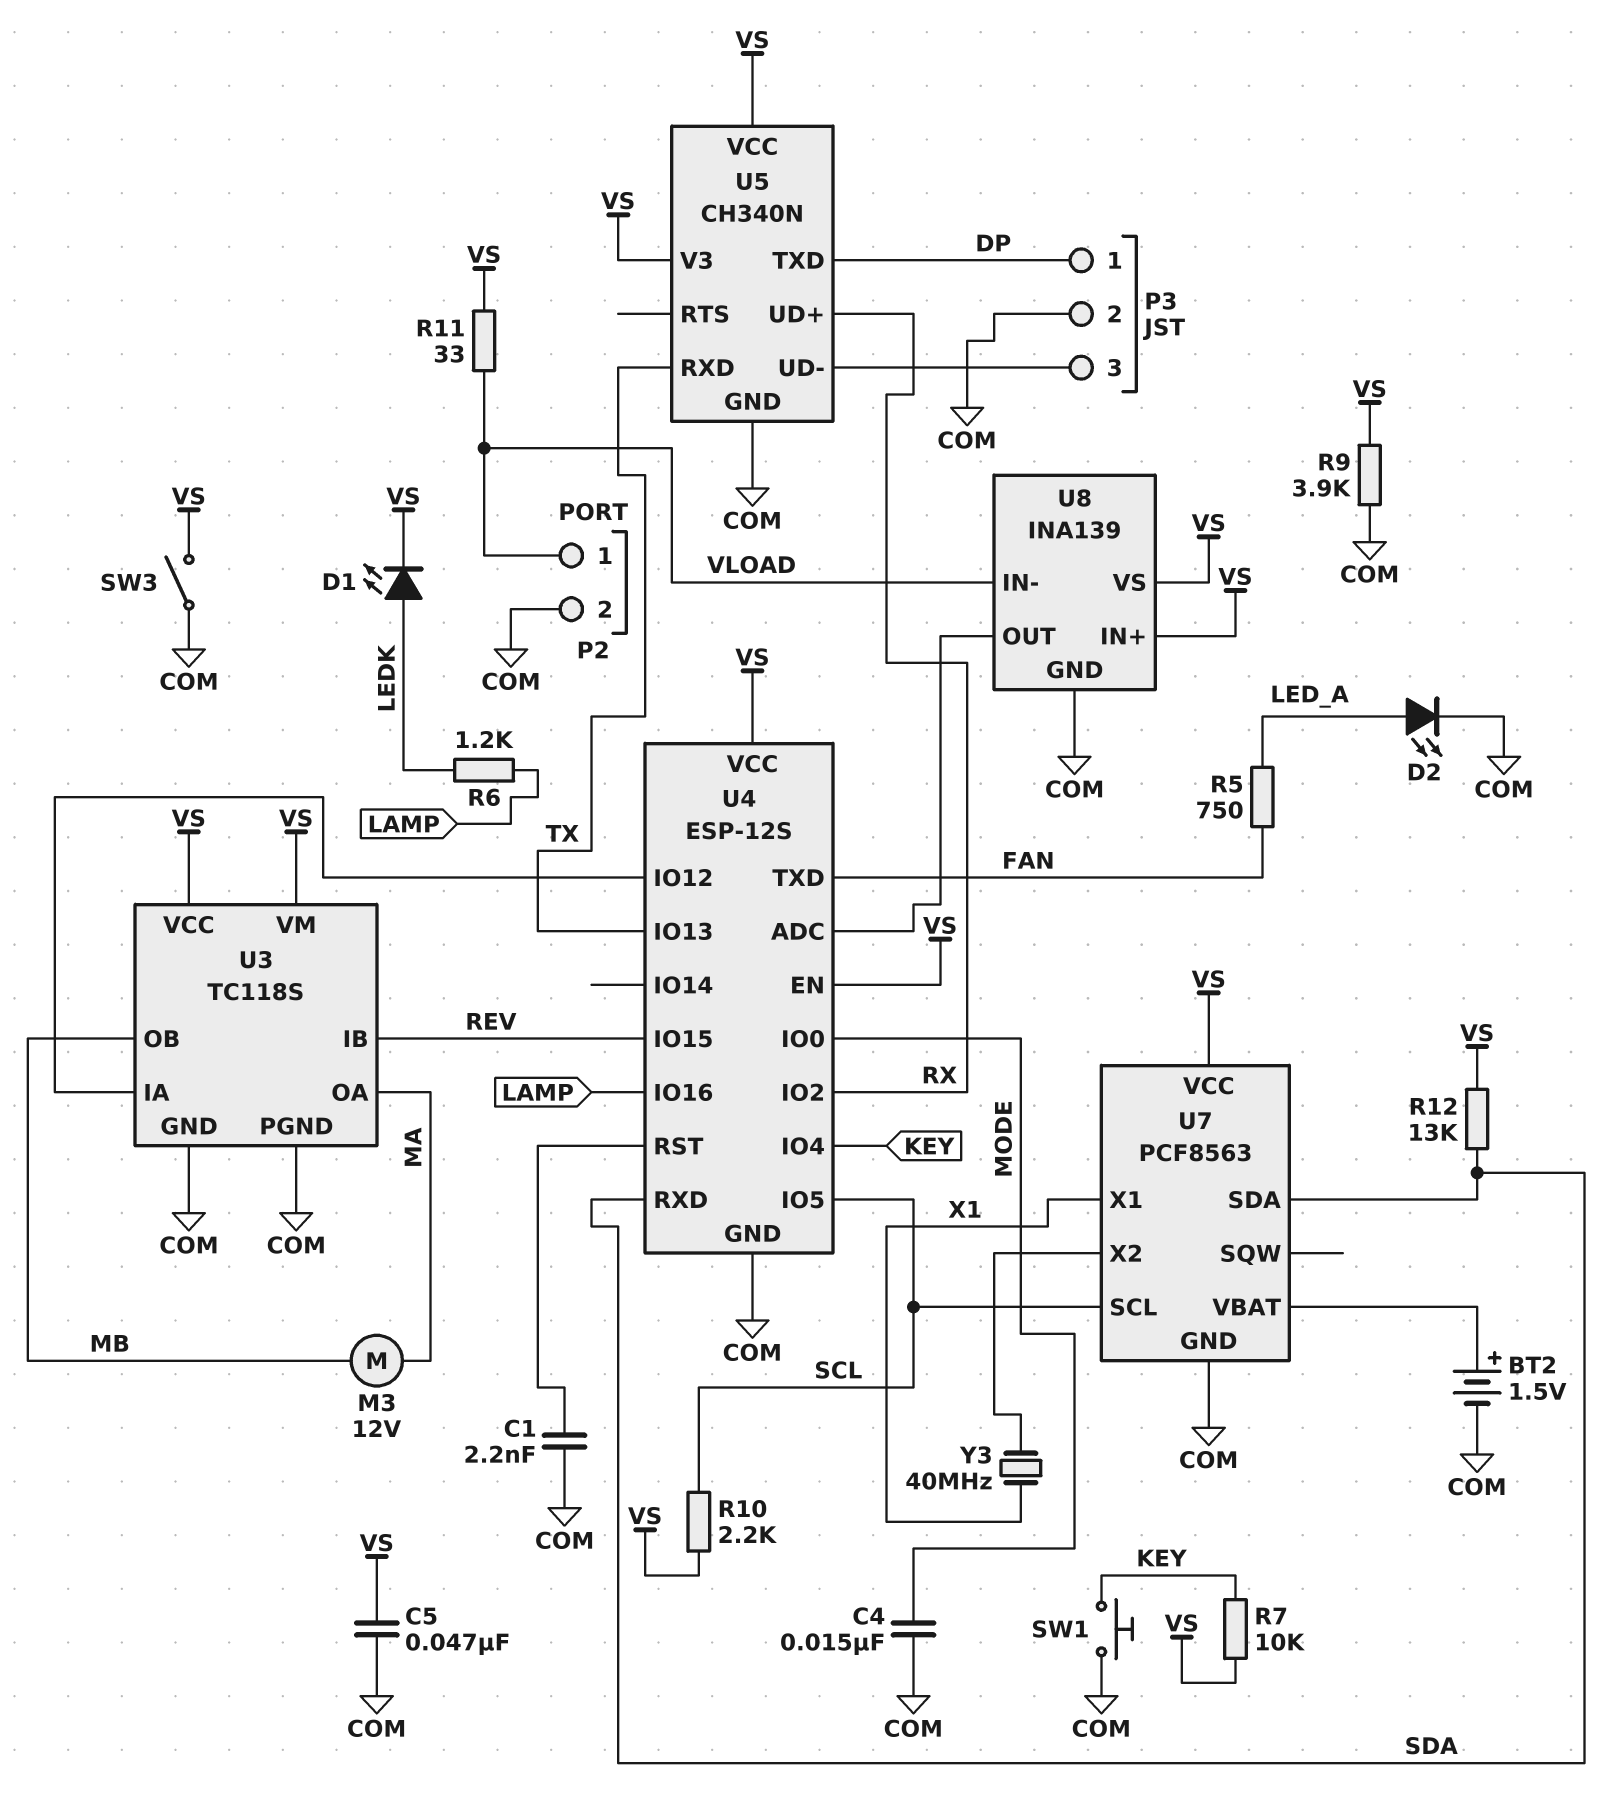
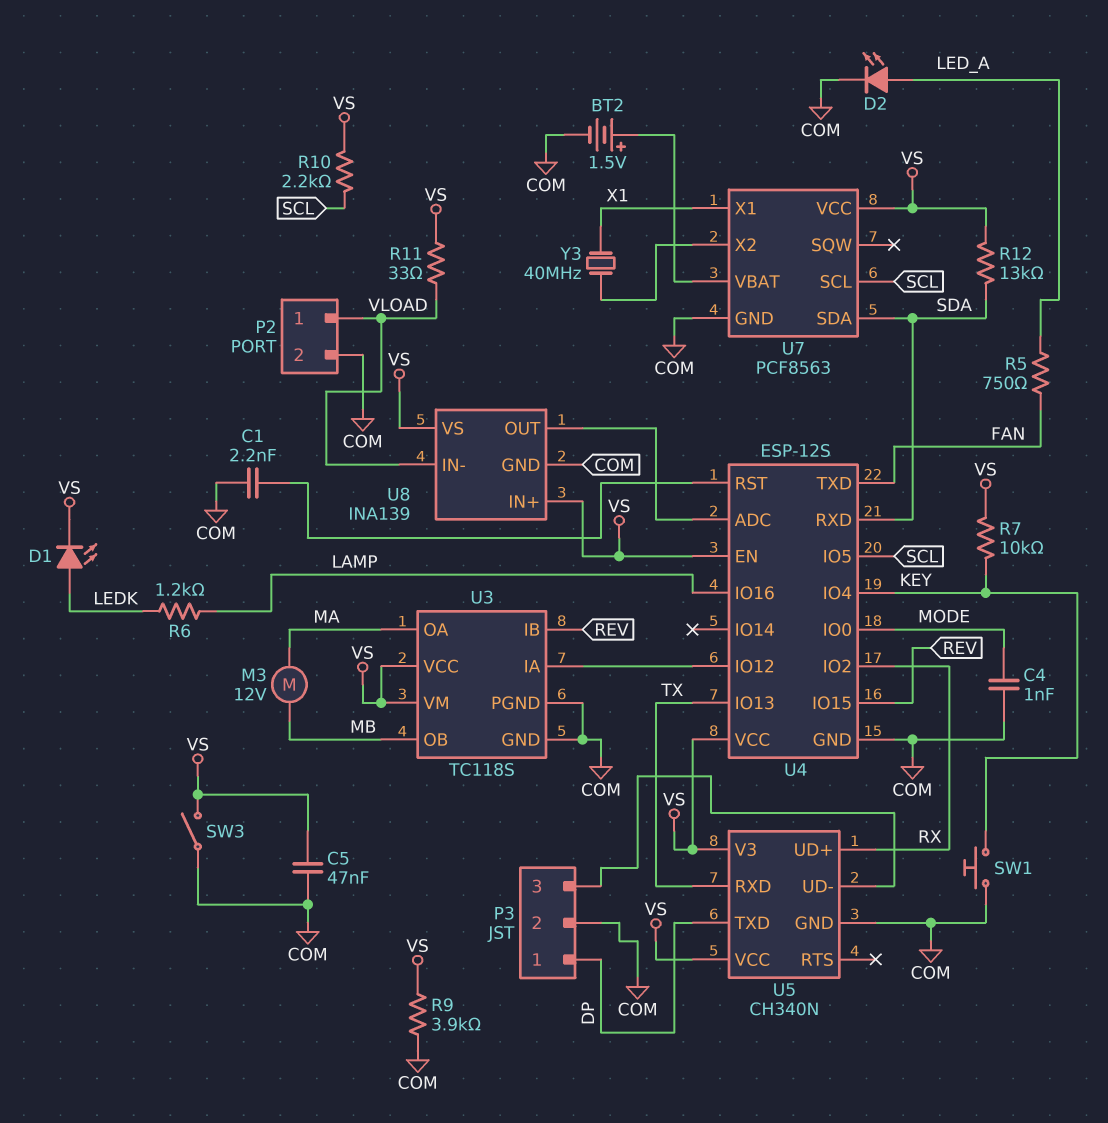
C4: 15nF (COM, MODE) -> 1nF (COM, MODE)

